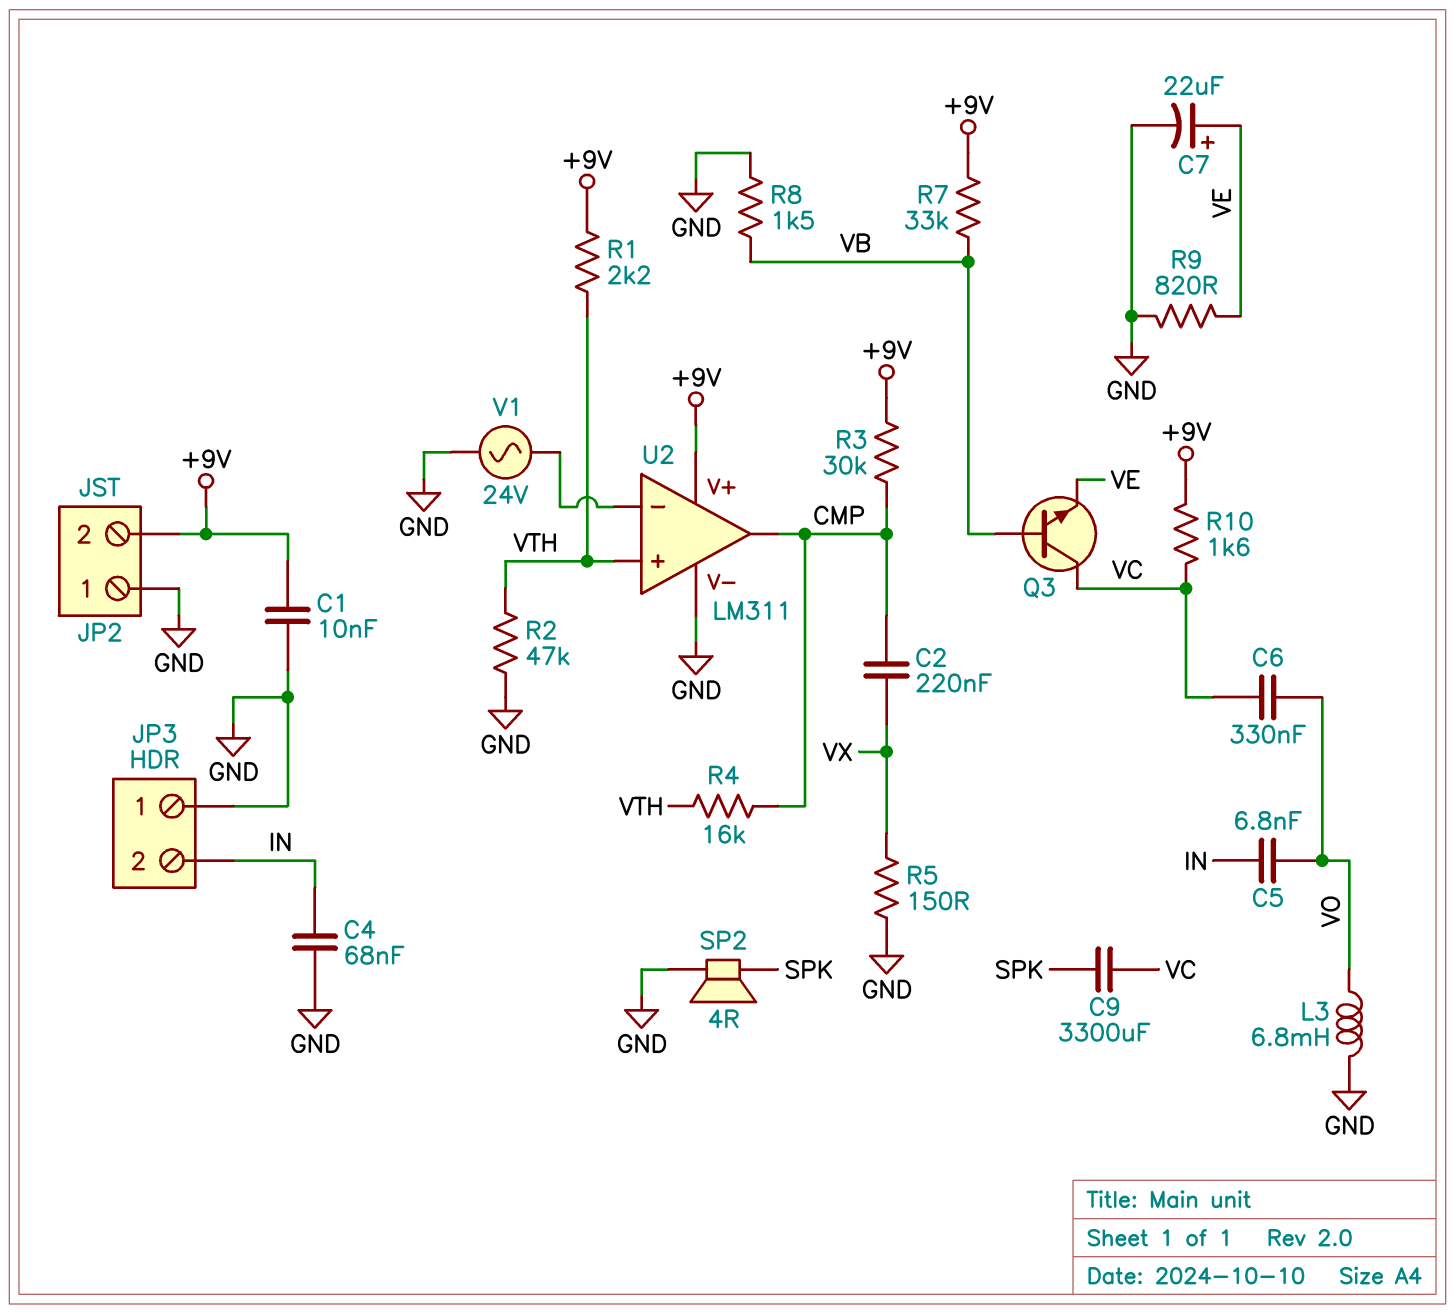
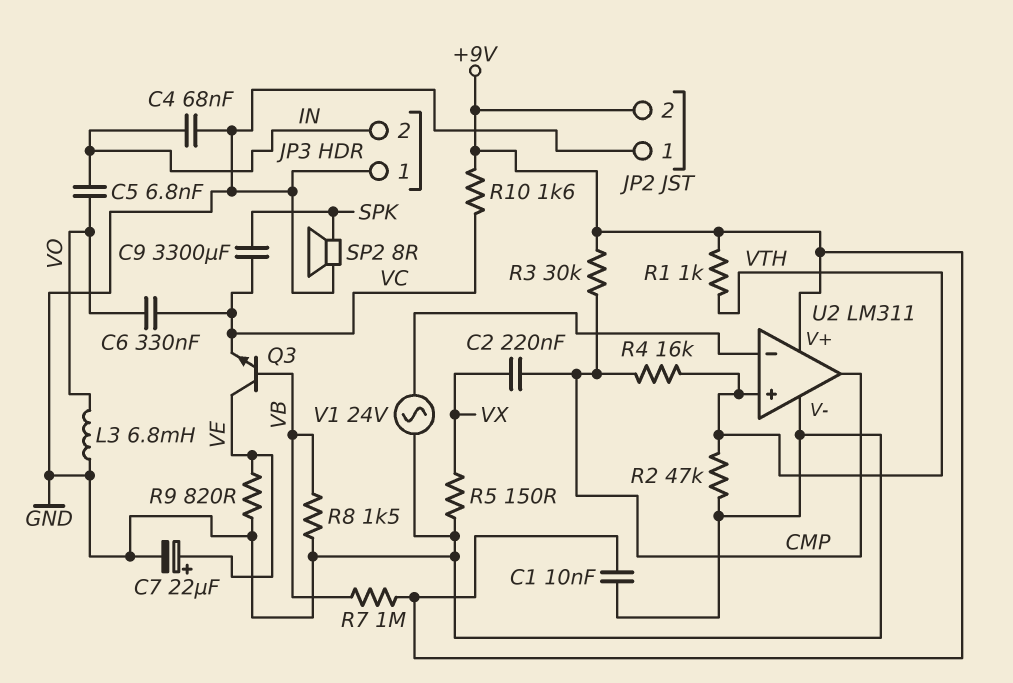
Q3: NPN (B VB, C VC, E VE) -> NPN (B VB, C VE, E VC)
R1: 2.2k (+9V, VTH) -> 1k (+9V, VTH)
R7: 33k (+9V, VB) -> 1M (+9V, VB)
SP2: speaker 4R (GND, SPK) -> speaker 8R (GND, SPK)

